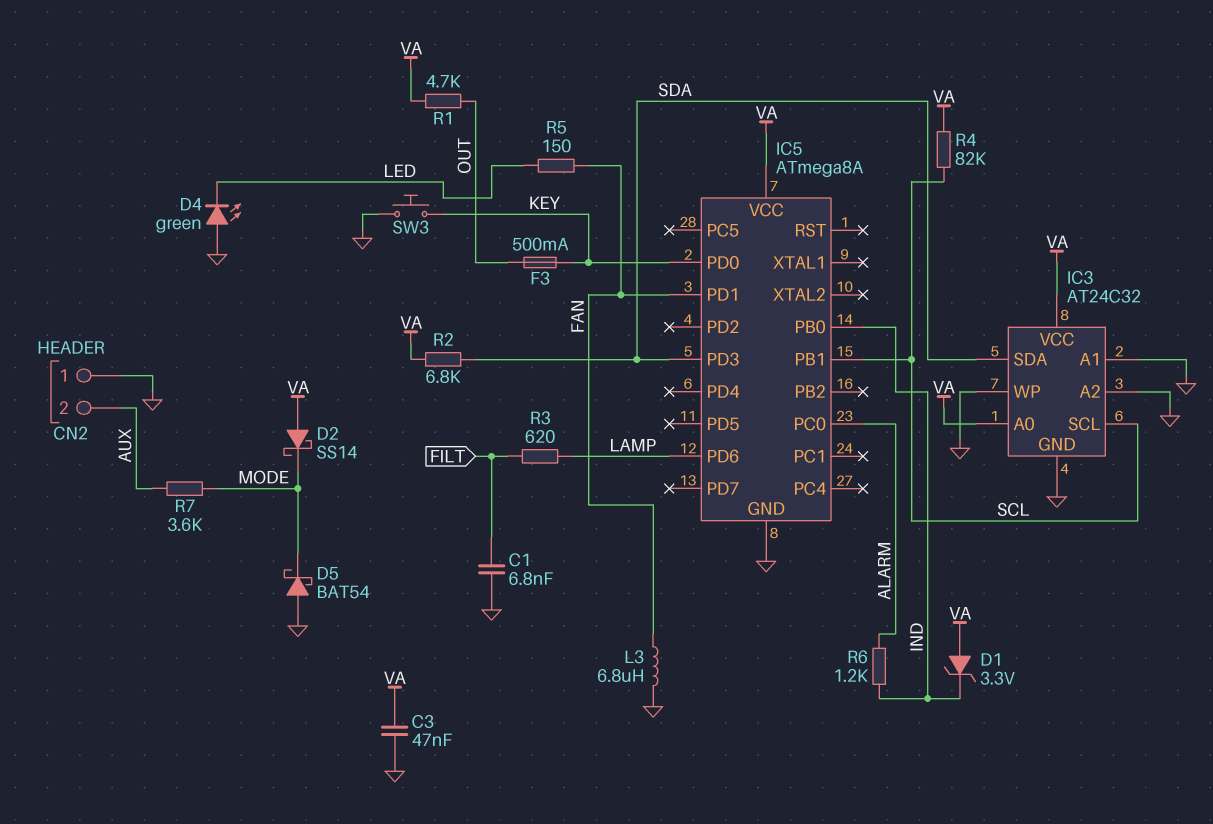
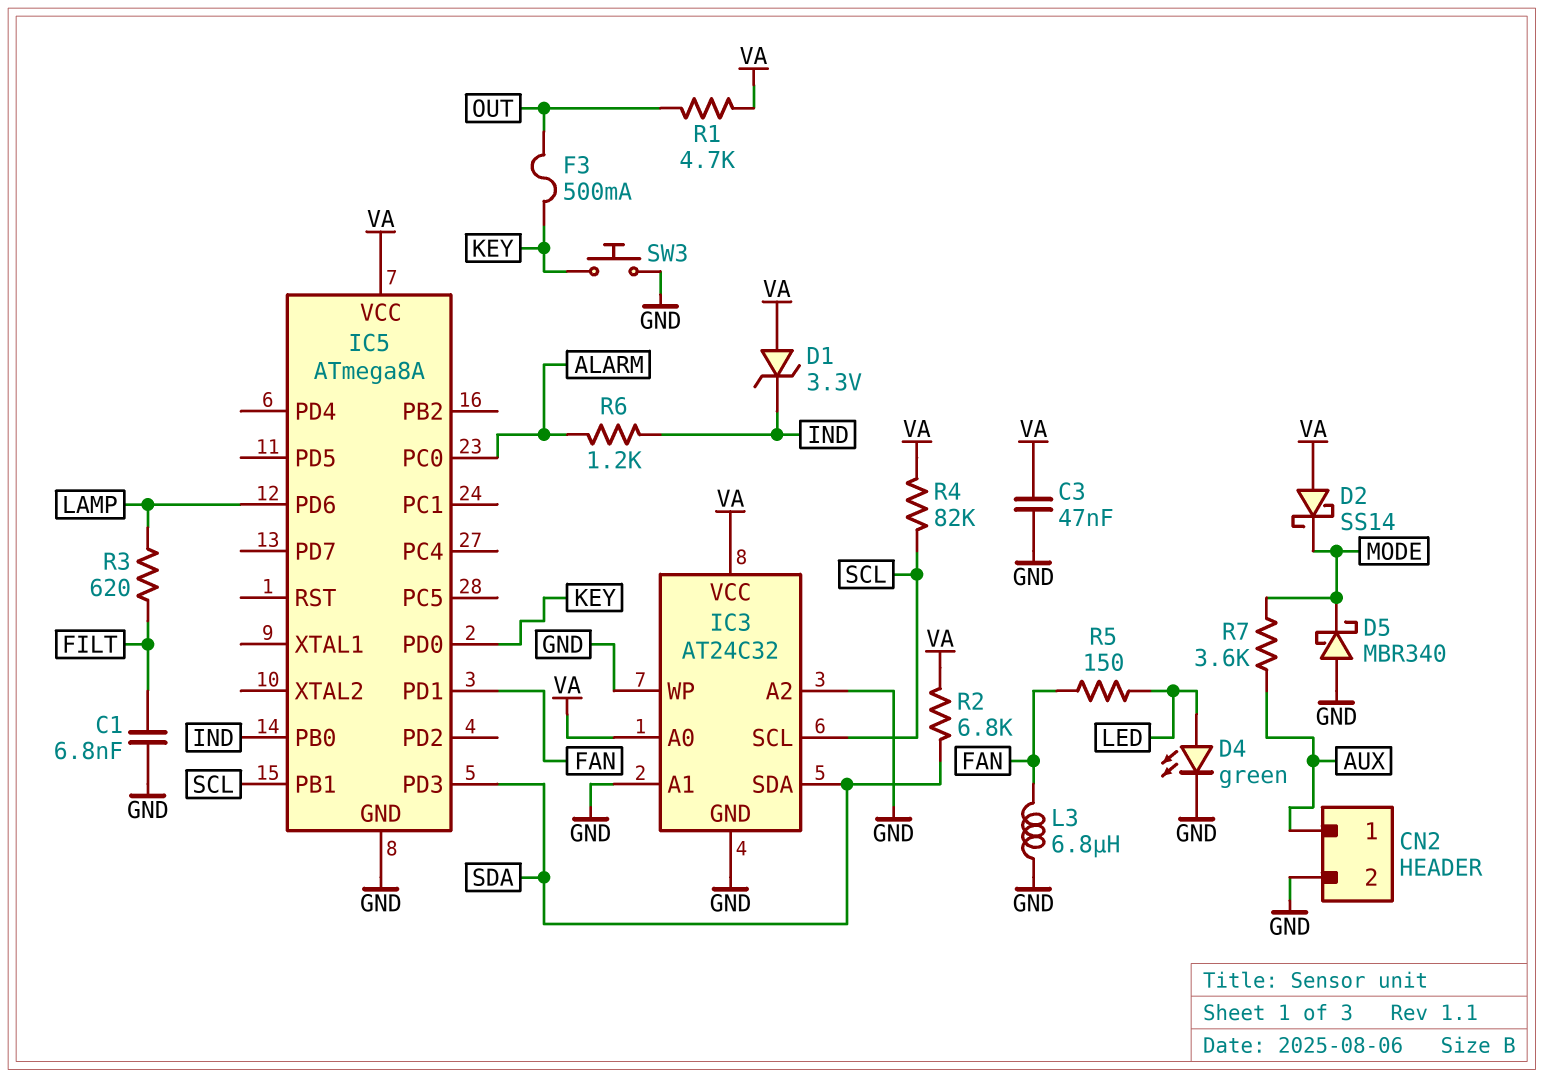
CN2 pin 1: GND -> AUX
CN2 pin 2: AUX -> GND
D4: LED green (A GND, K LED) -> LED green (A LED, K GND)
D5: schottky BAT54 (A GND, K MODE) -> schottky MBR340 (A GND, K MODE)

